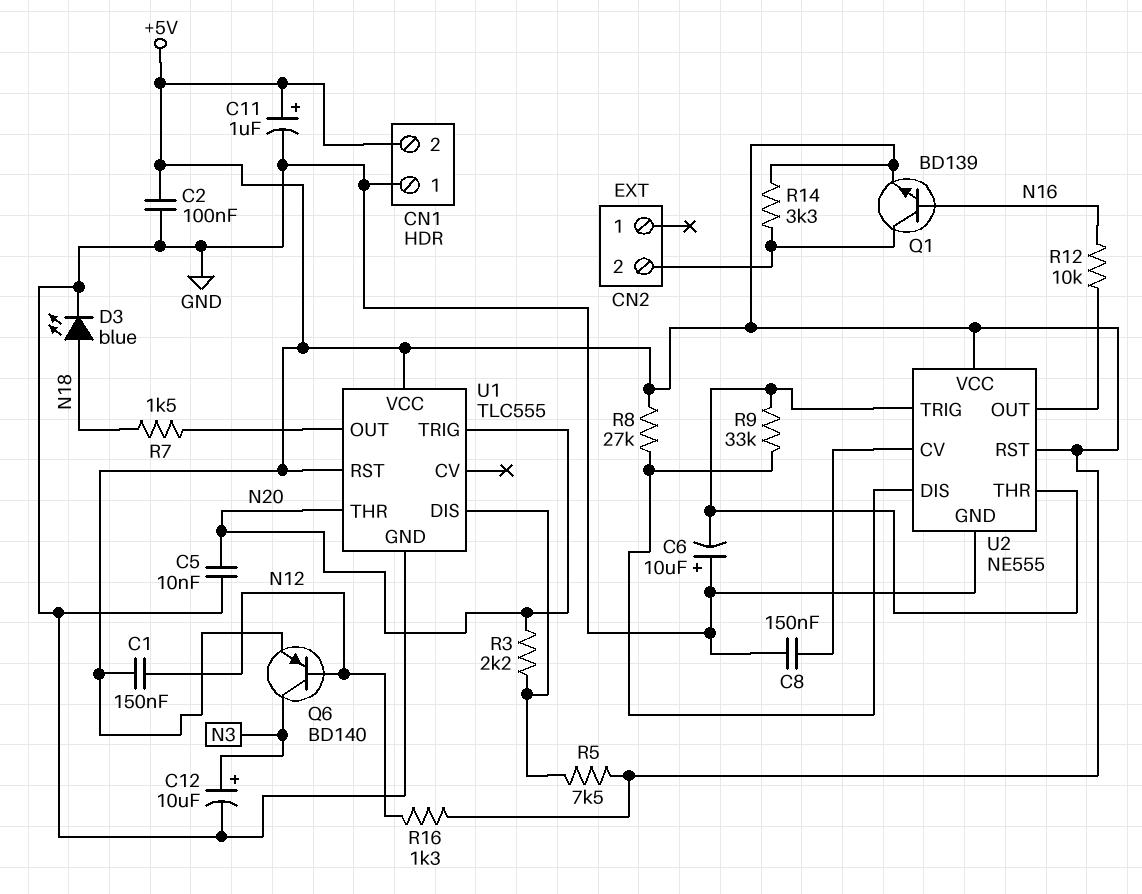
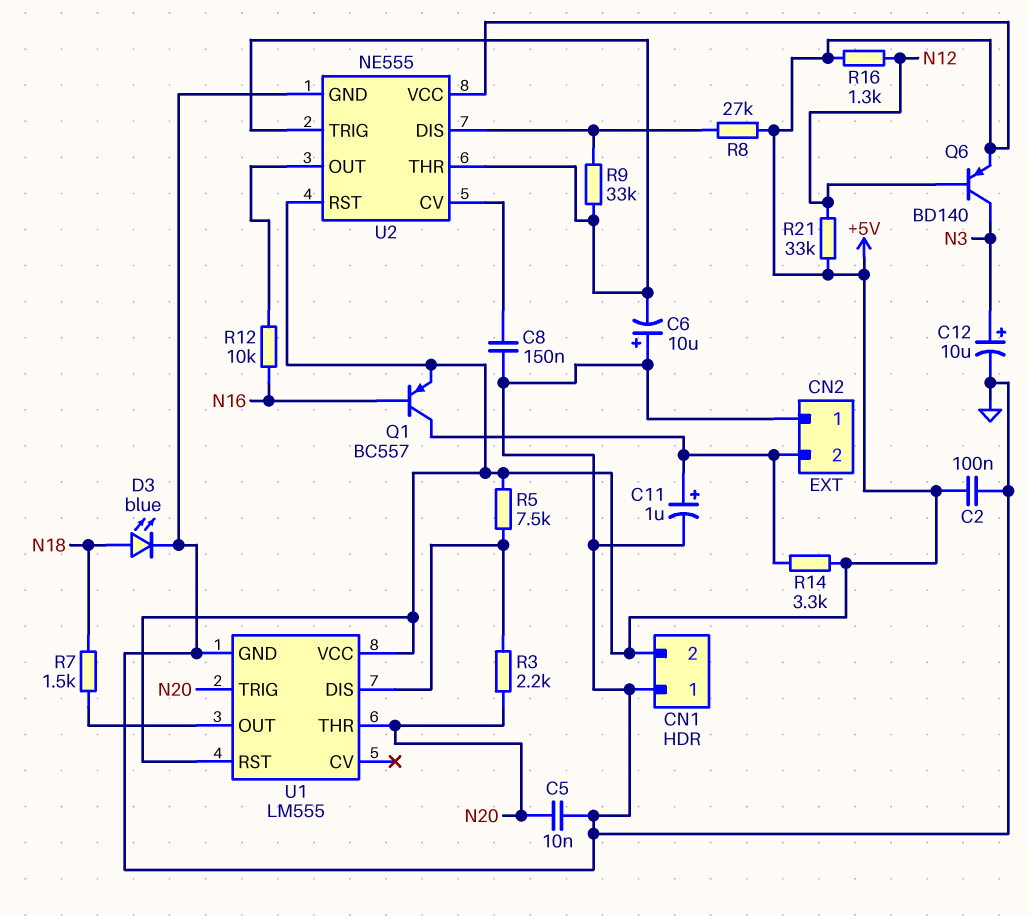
C1: 150nF (+5V, N12) -> none
C11: 1uF (plus +5V, minus GND) -> 1uF (plus CN2/2, minus GND)
CN2 pin 1: none -> GND
Q1: NPN BD139 (B N16, C CN2/2, E +5V) -> PNP BC557 (B N16, C CN2/2, E +5V)
R21: none -> 33k (+5V, N12)
U1: TLC555 -> LM555

